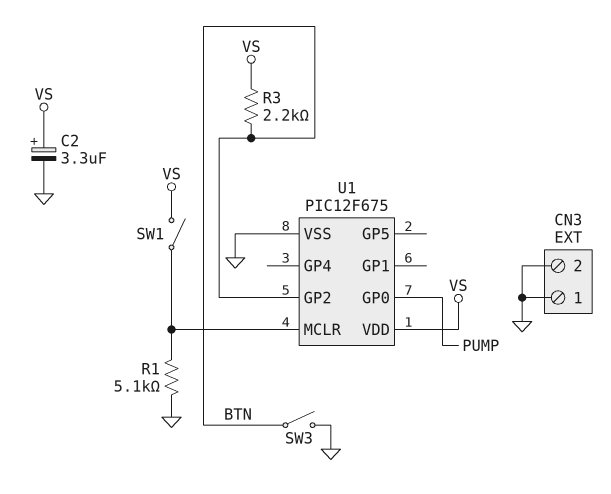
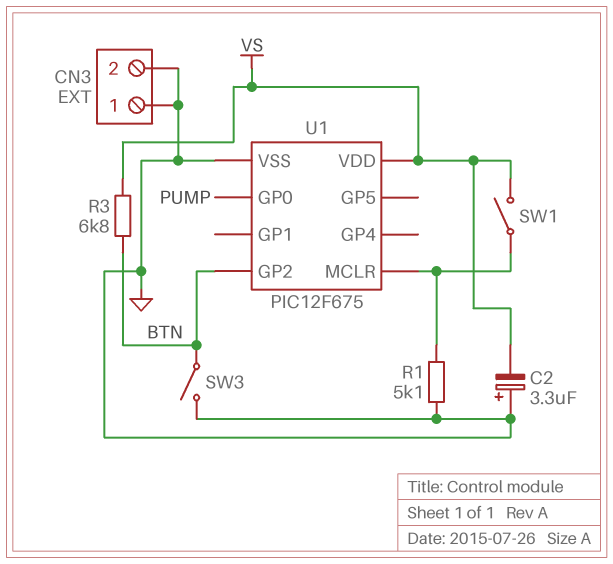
C2: 3.3uF (plus VS, minus GND) -> 3.3uF (plus GND, minus VS)
R3: 2.2k (BTN, VS) -> 6.8k (BTN, VS)

